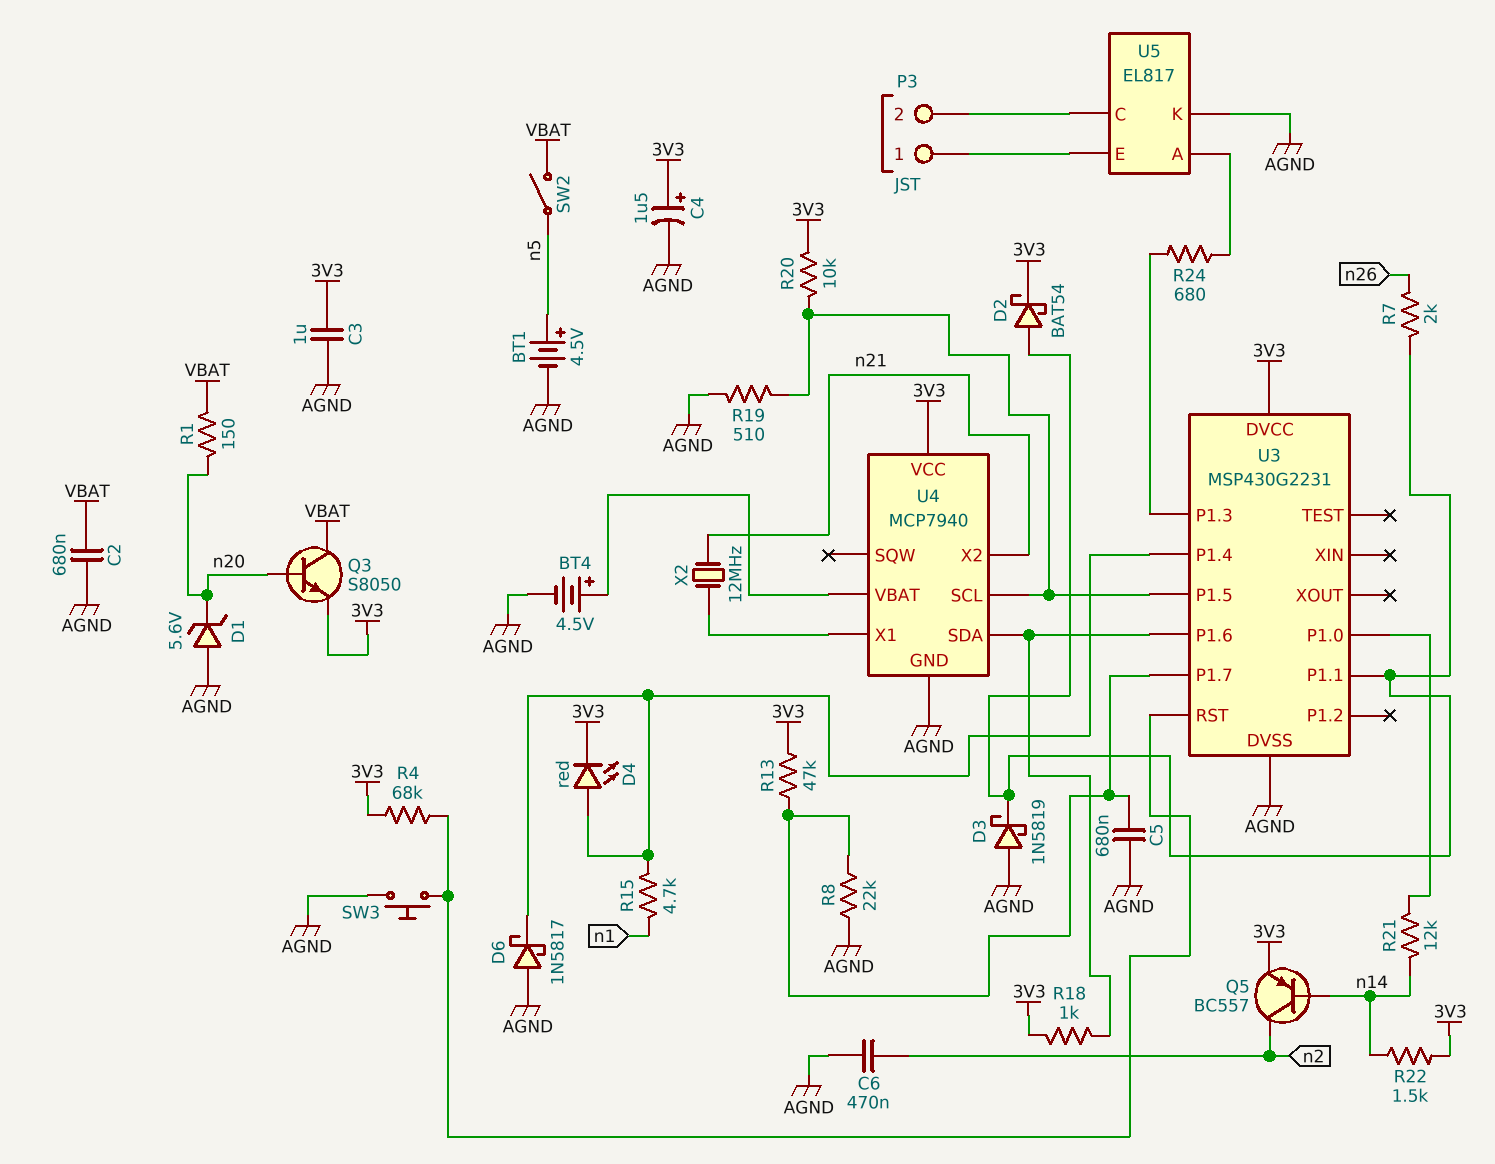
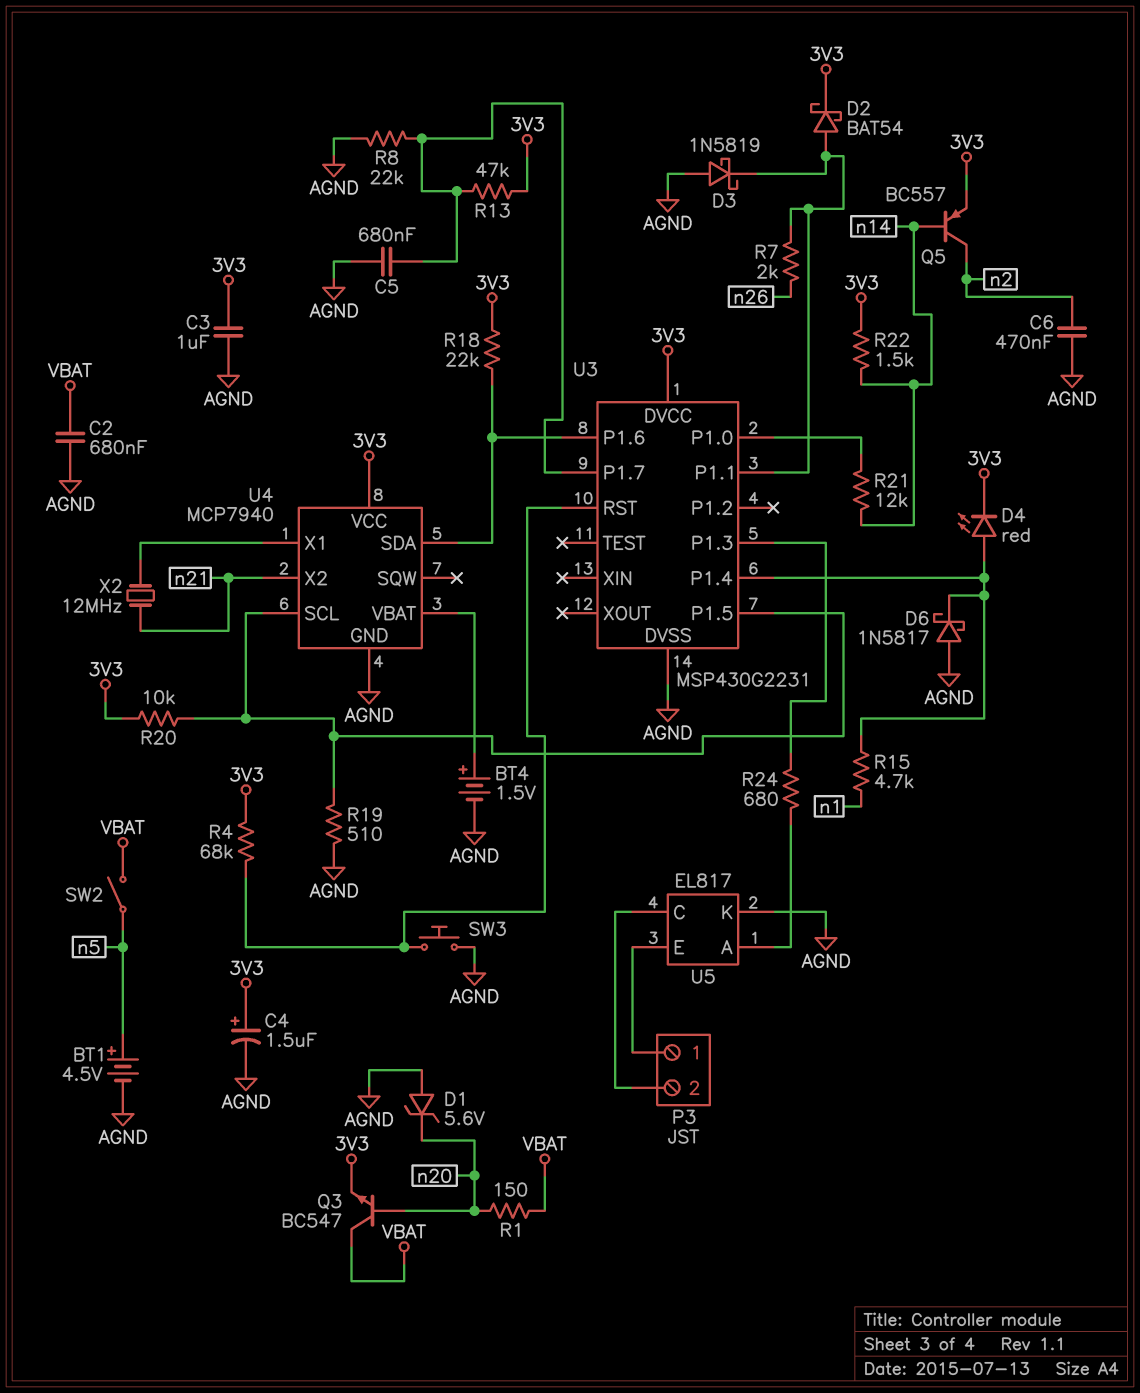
BT4: 4.5V (plus U4/VBAT, minus AGND) -> 1.5V (plus U4/VBAT, minus AGND)
Q3: NPN S8050 (B n20, C VBAT, E 3V3) -> NPN BC547 (B n20, C VBAT, E 3V3)
R18: 1k (3V3, U3/P1.6) -> 22k (3V3, U3/P1.6)

